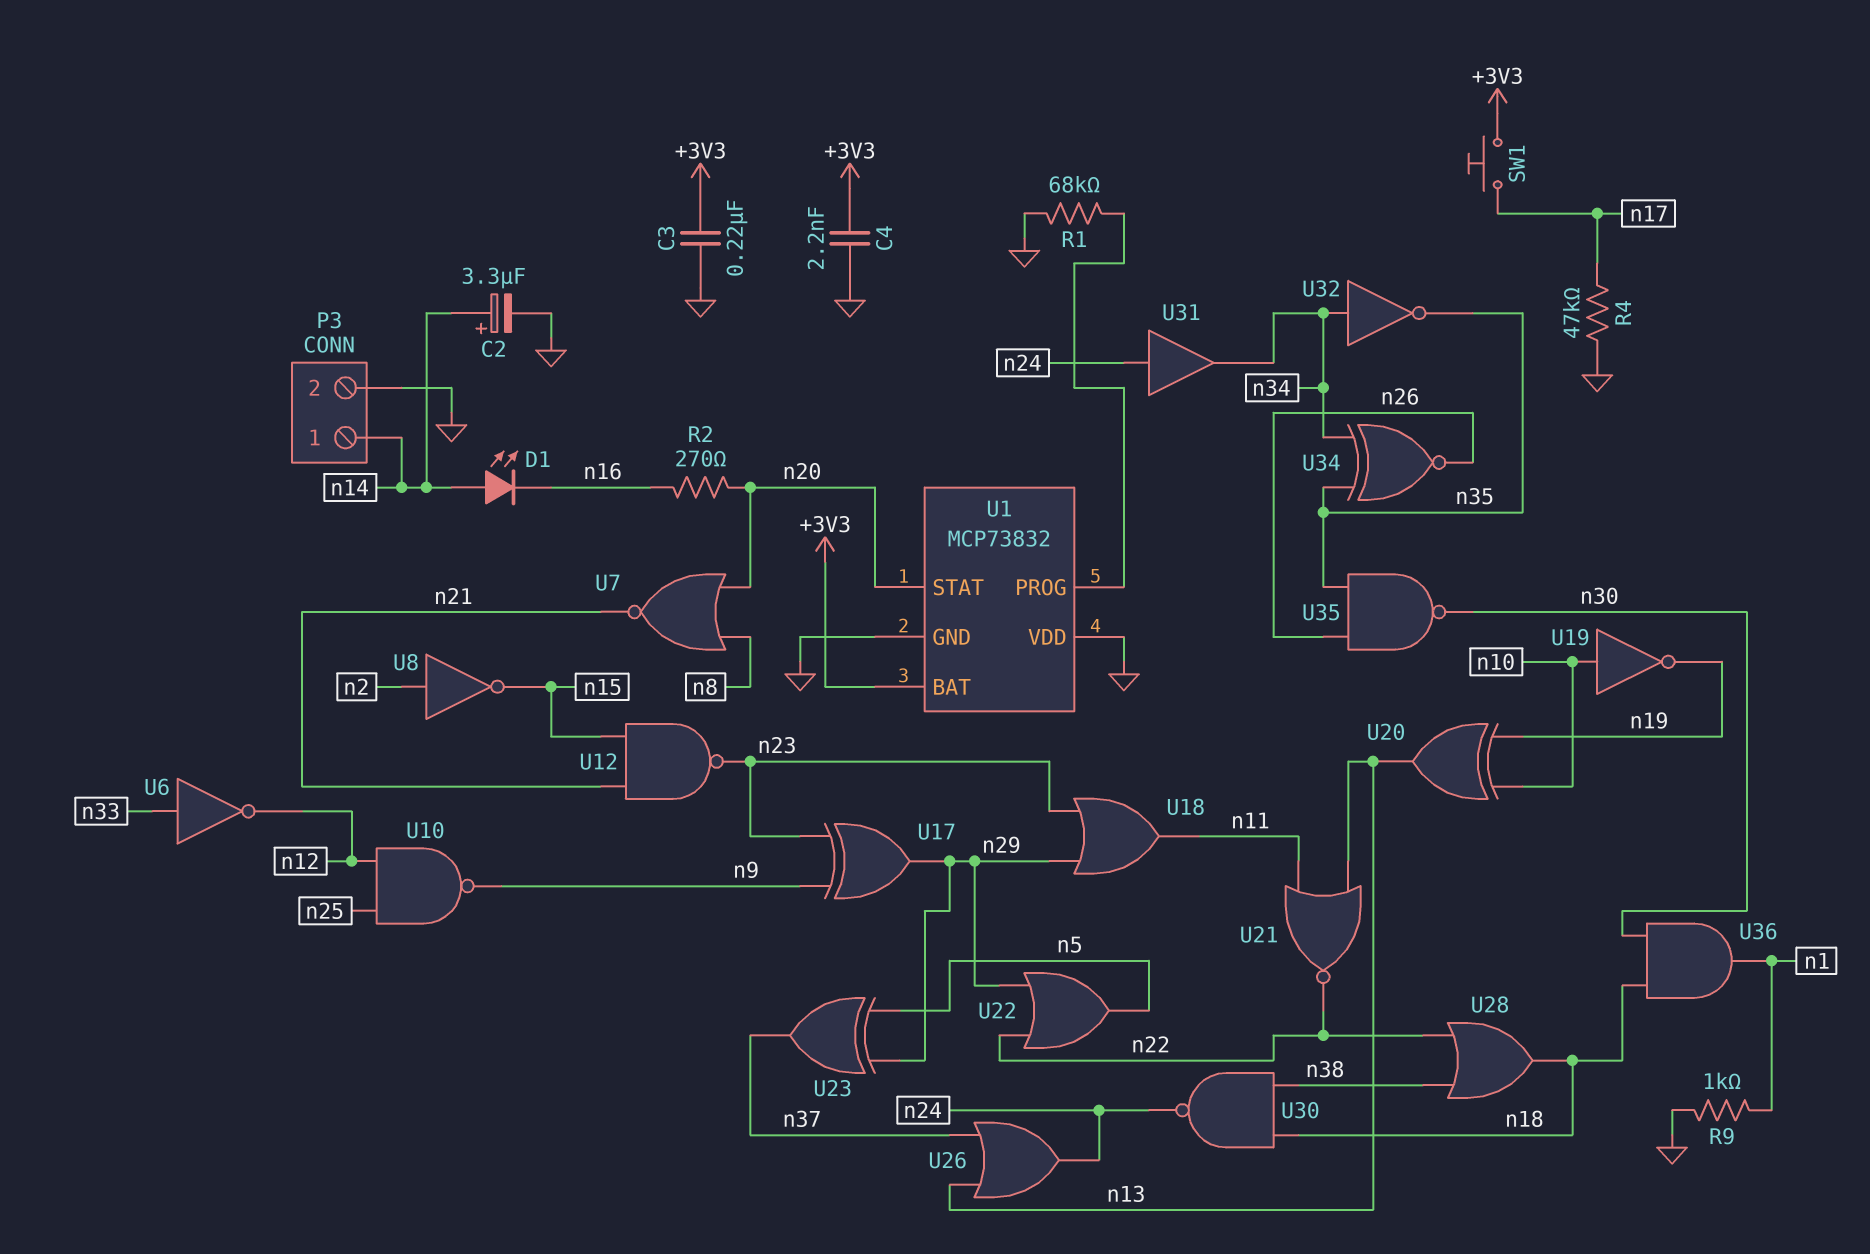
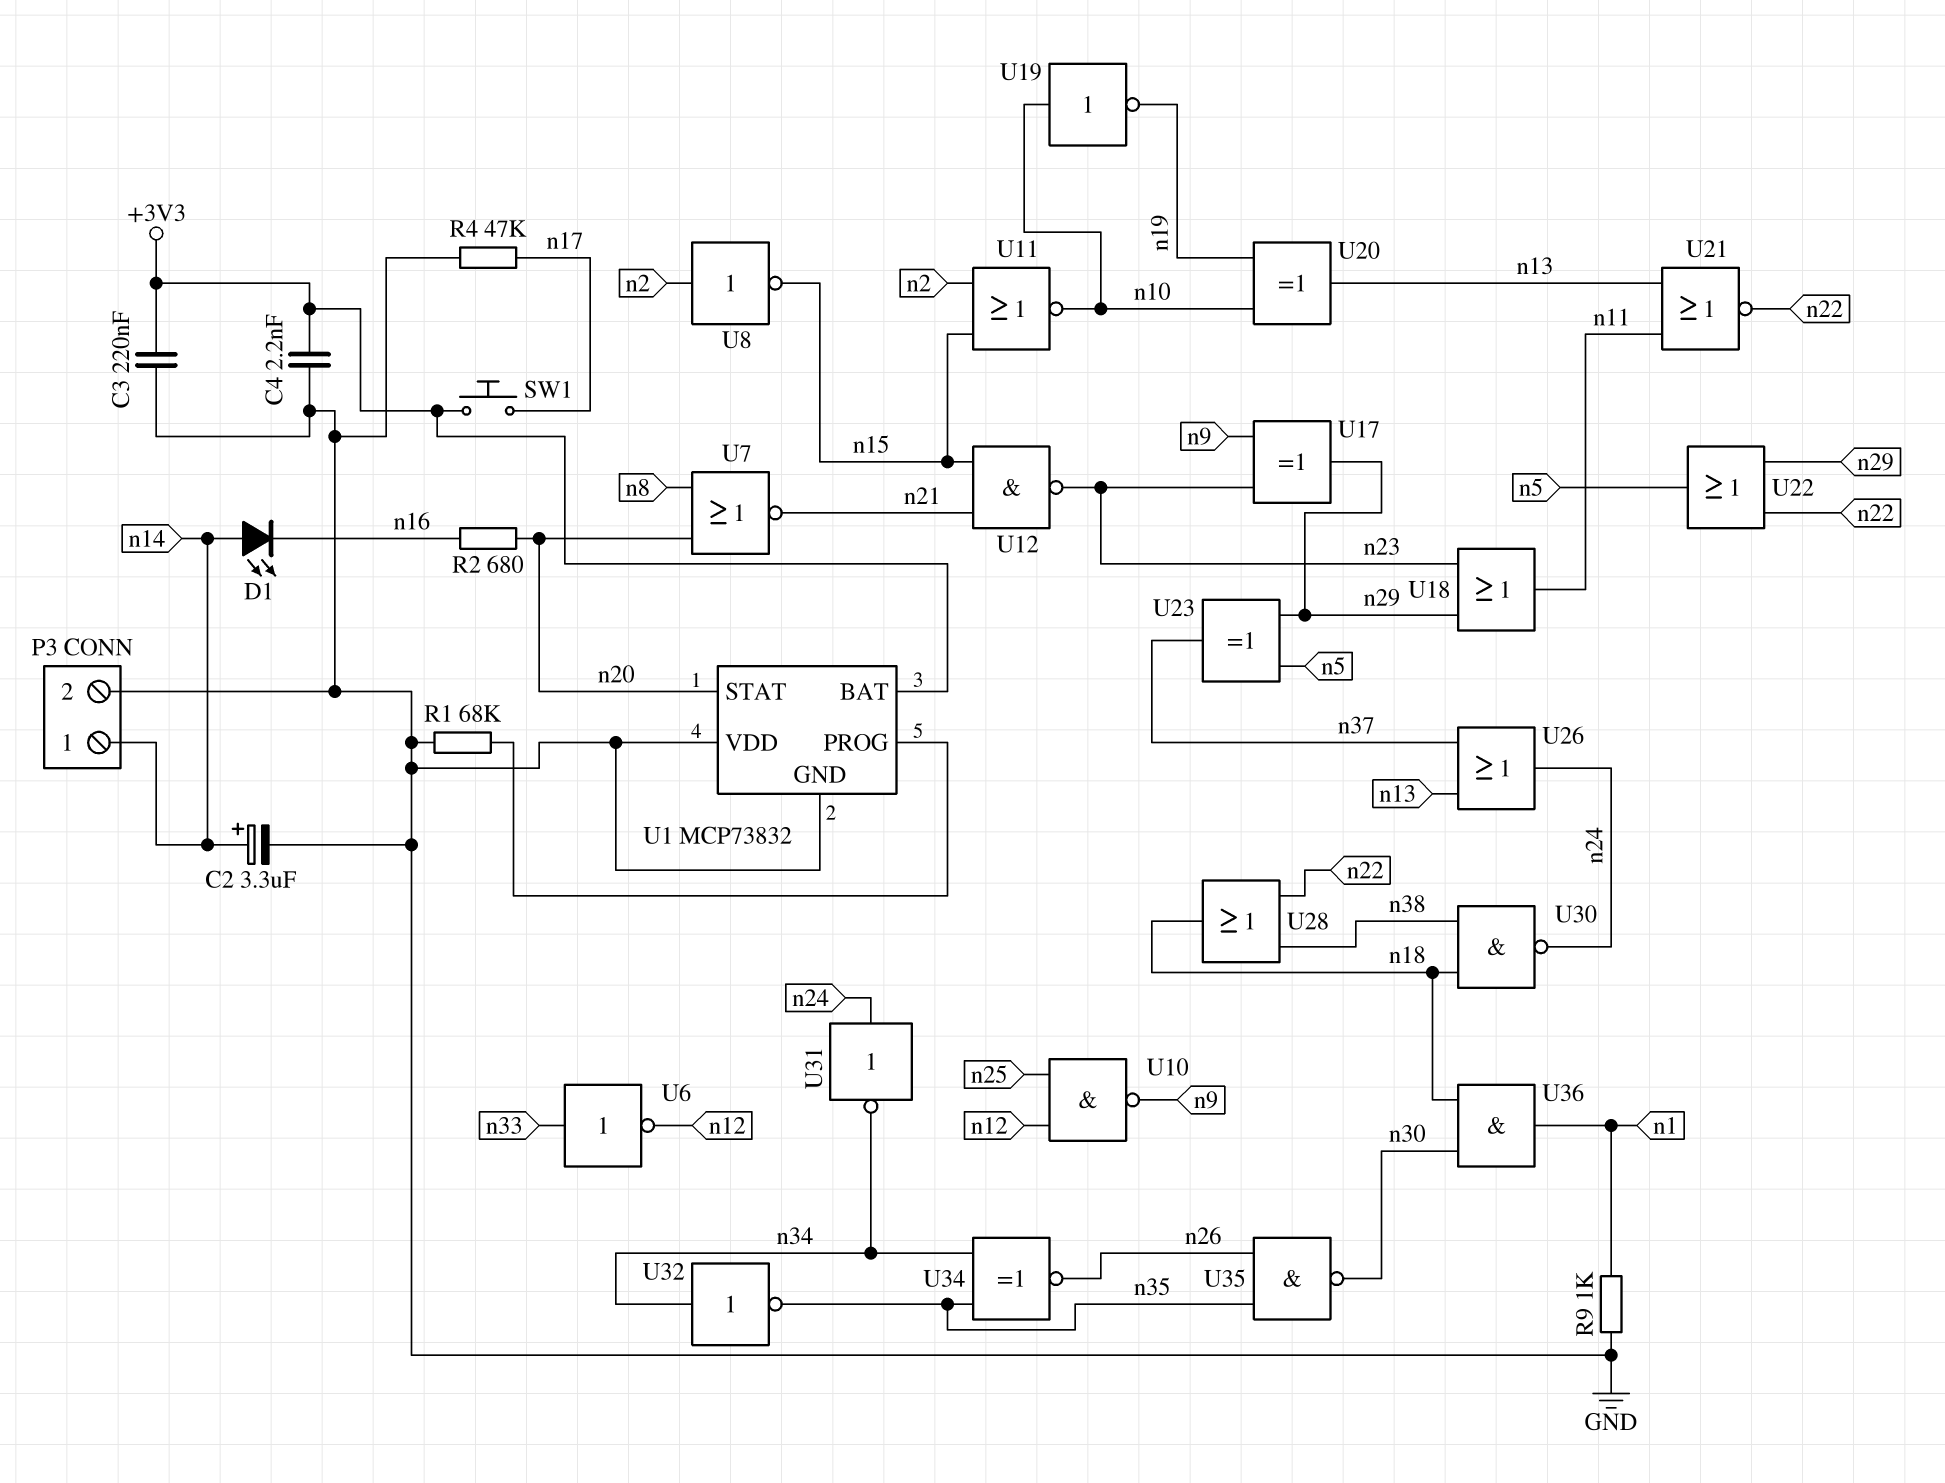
R2: 270 (n16, n20) -> 680 (n16, n20)
U11: none -> NOR (in n2, in n15, out n10)
U31: buffer (in n24, out n34) -> NOT (in n24, out n34)

